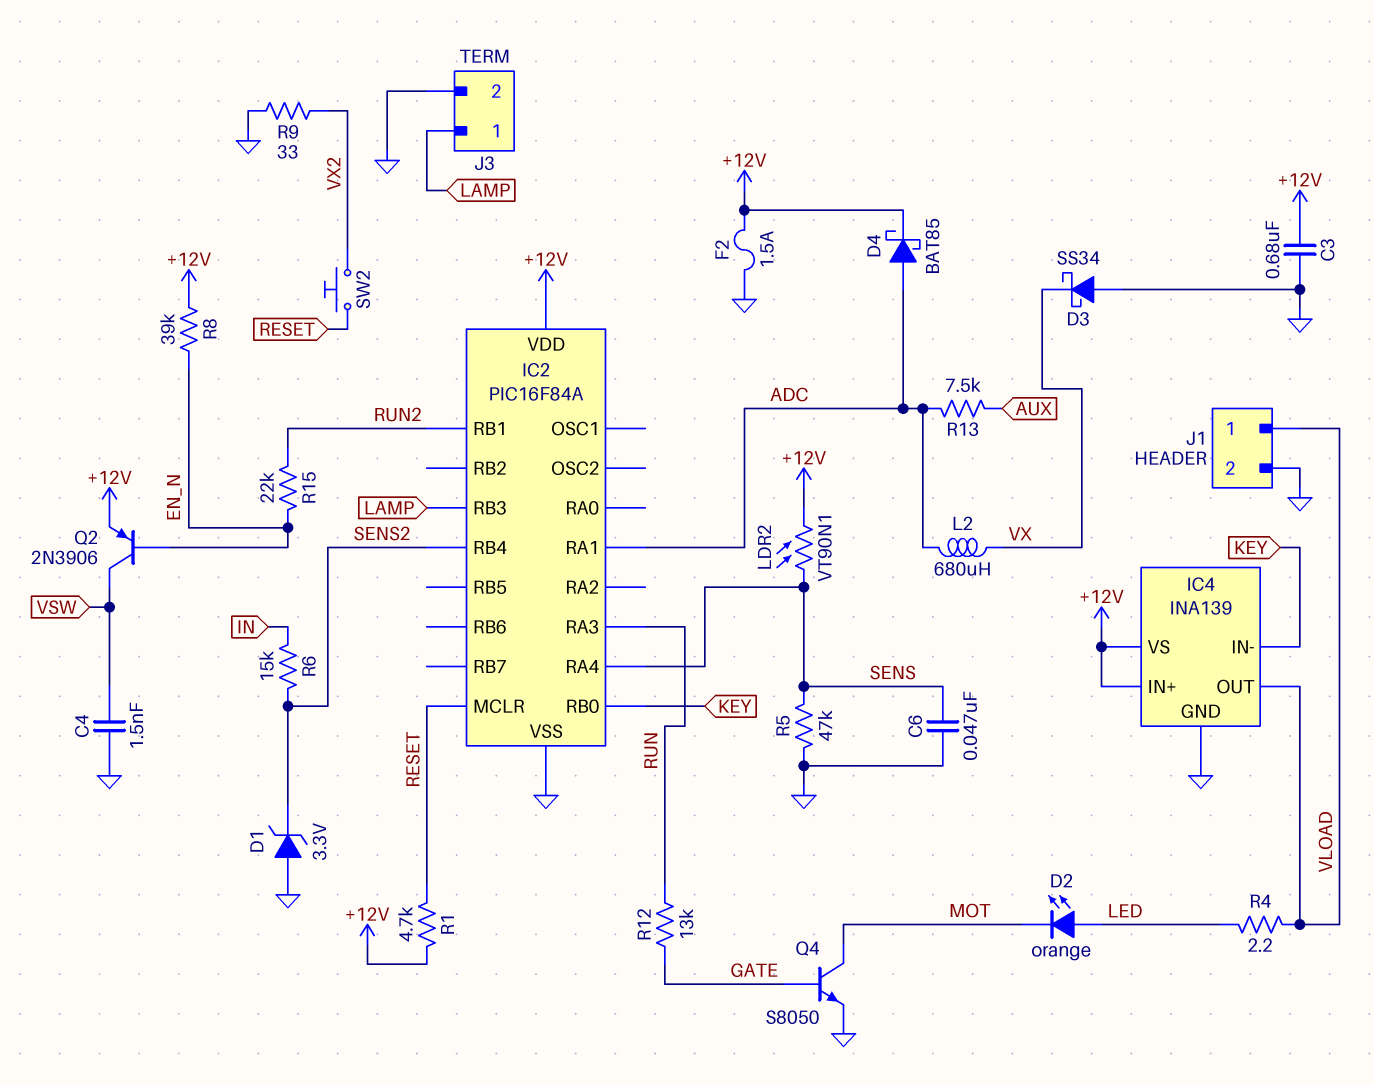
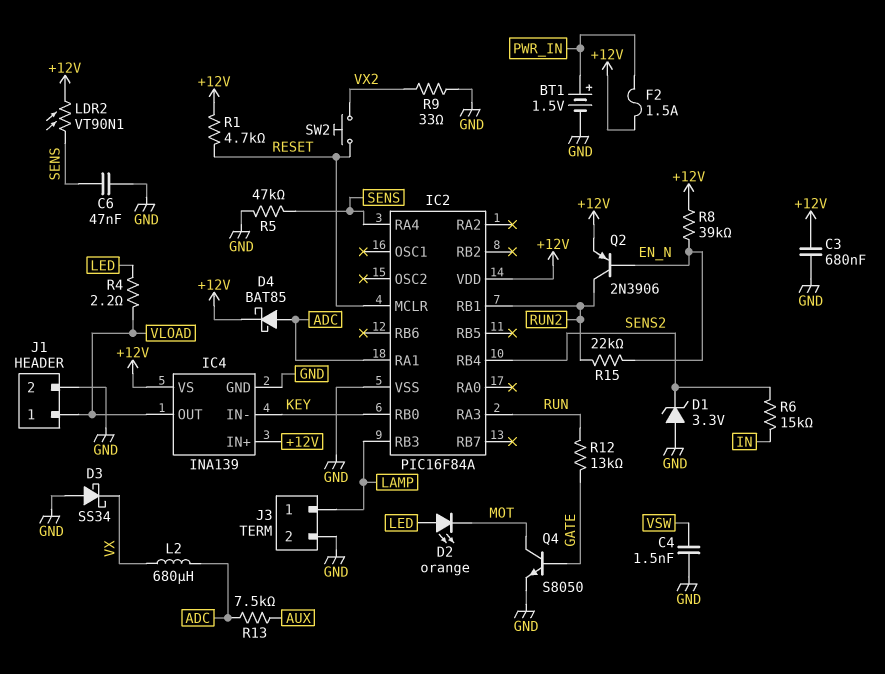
BT1: none -> 1.5V (plus PWR_IN, minus GND)
F2: 1.5A (+12V, GND) -> 1.5A (+12V, PWR_IN)
Q2: PNP 2N3906 (B EN_N, C VSW, E +12V) -> PNP 2N3906 (B EN_N, C RUN2, E +12V)

